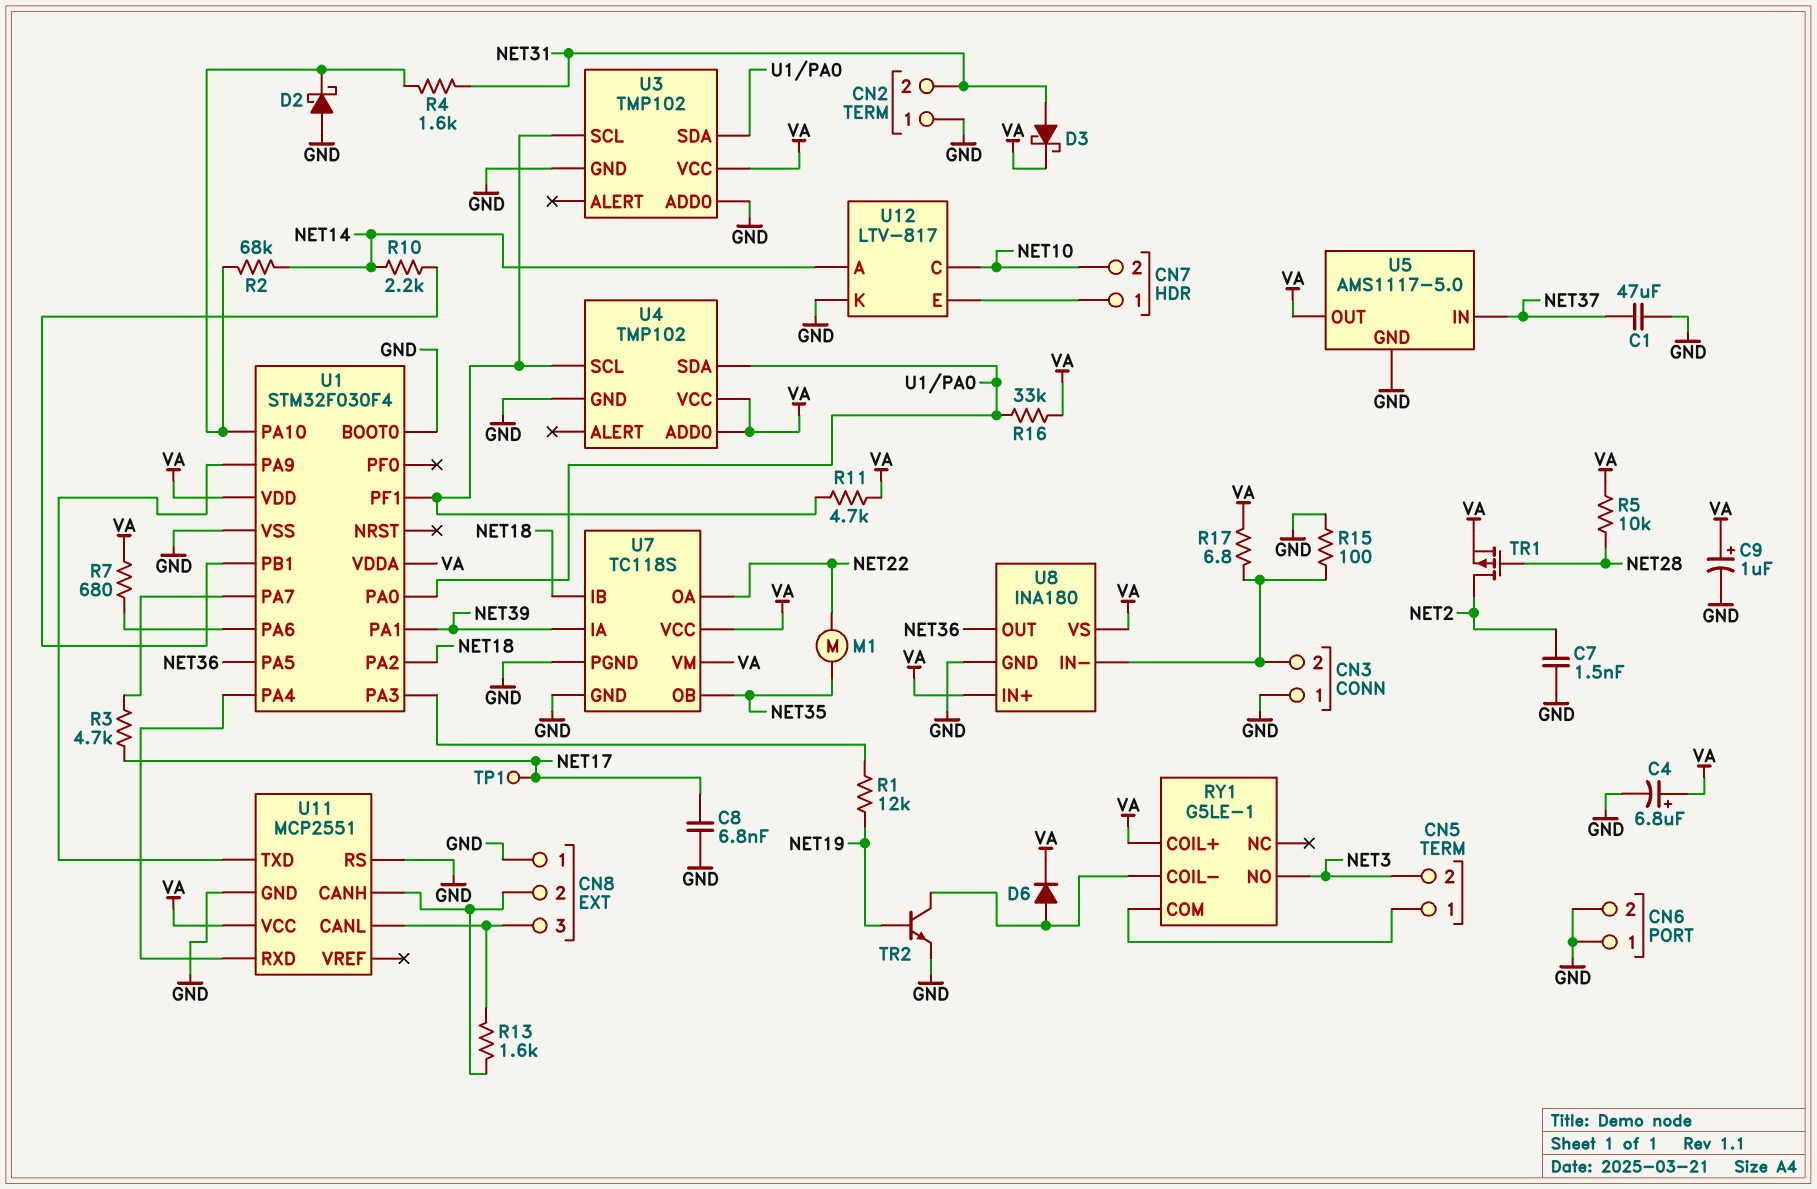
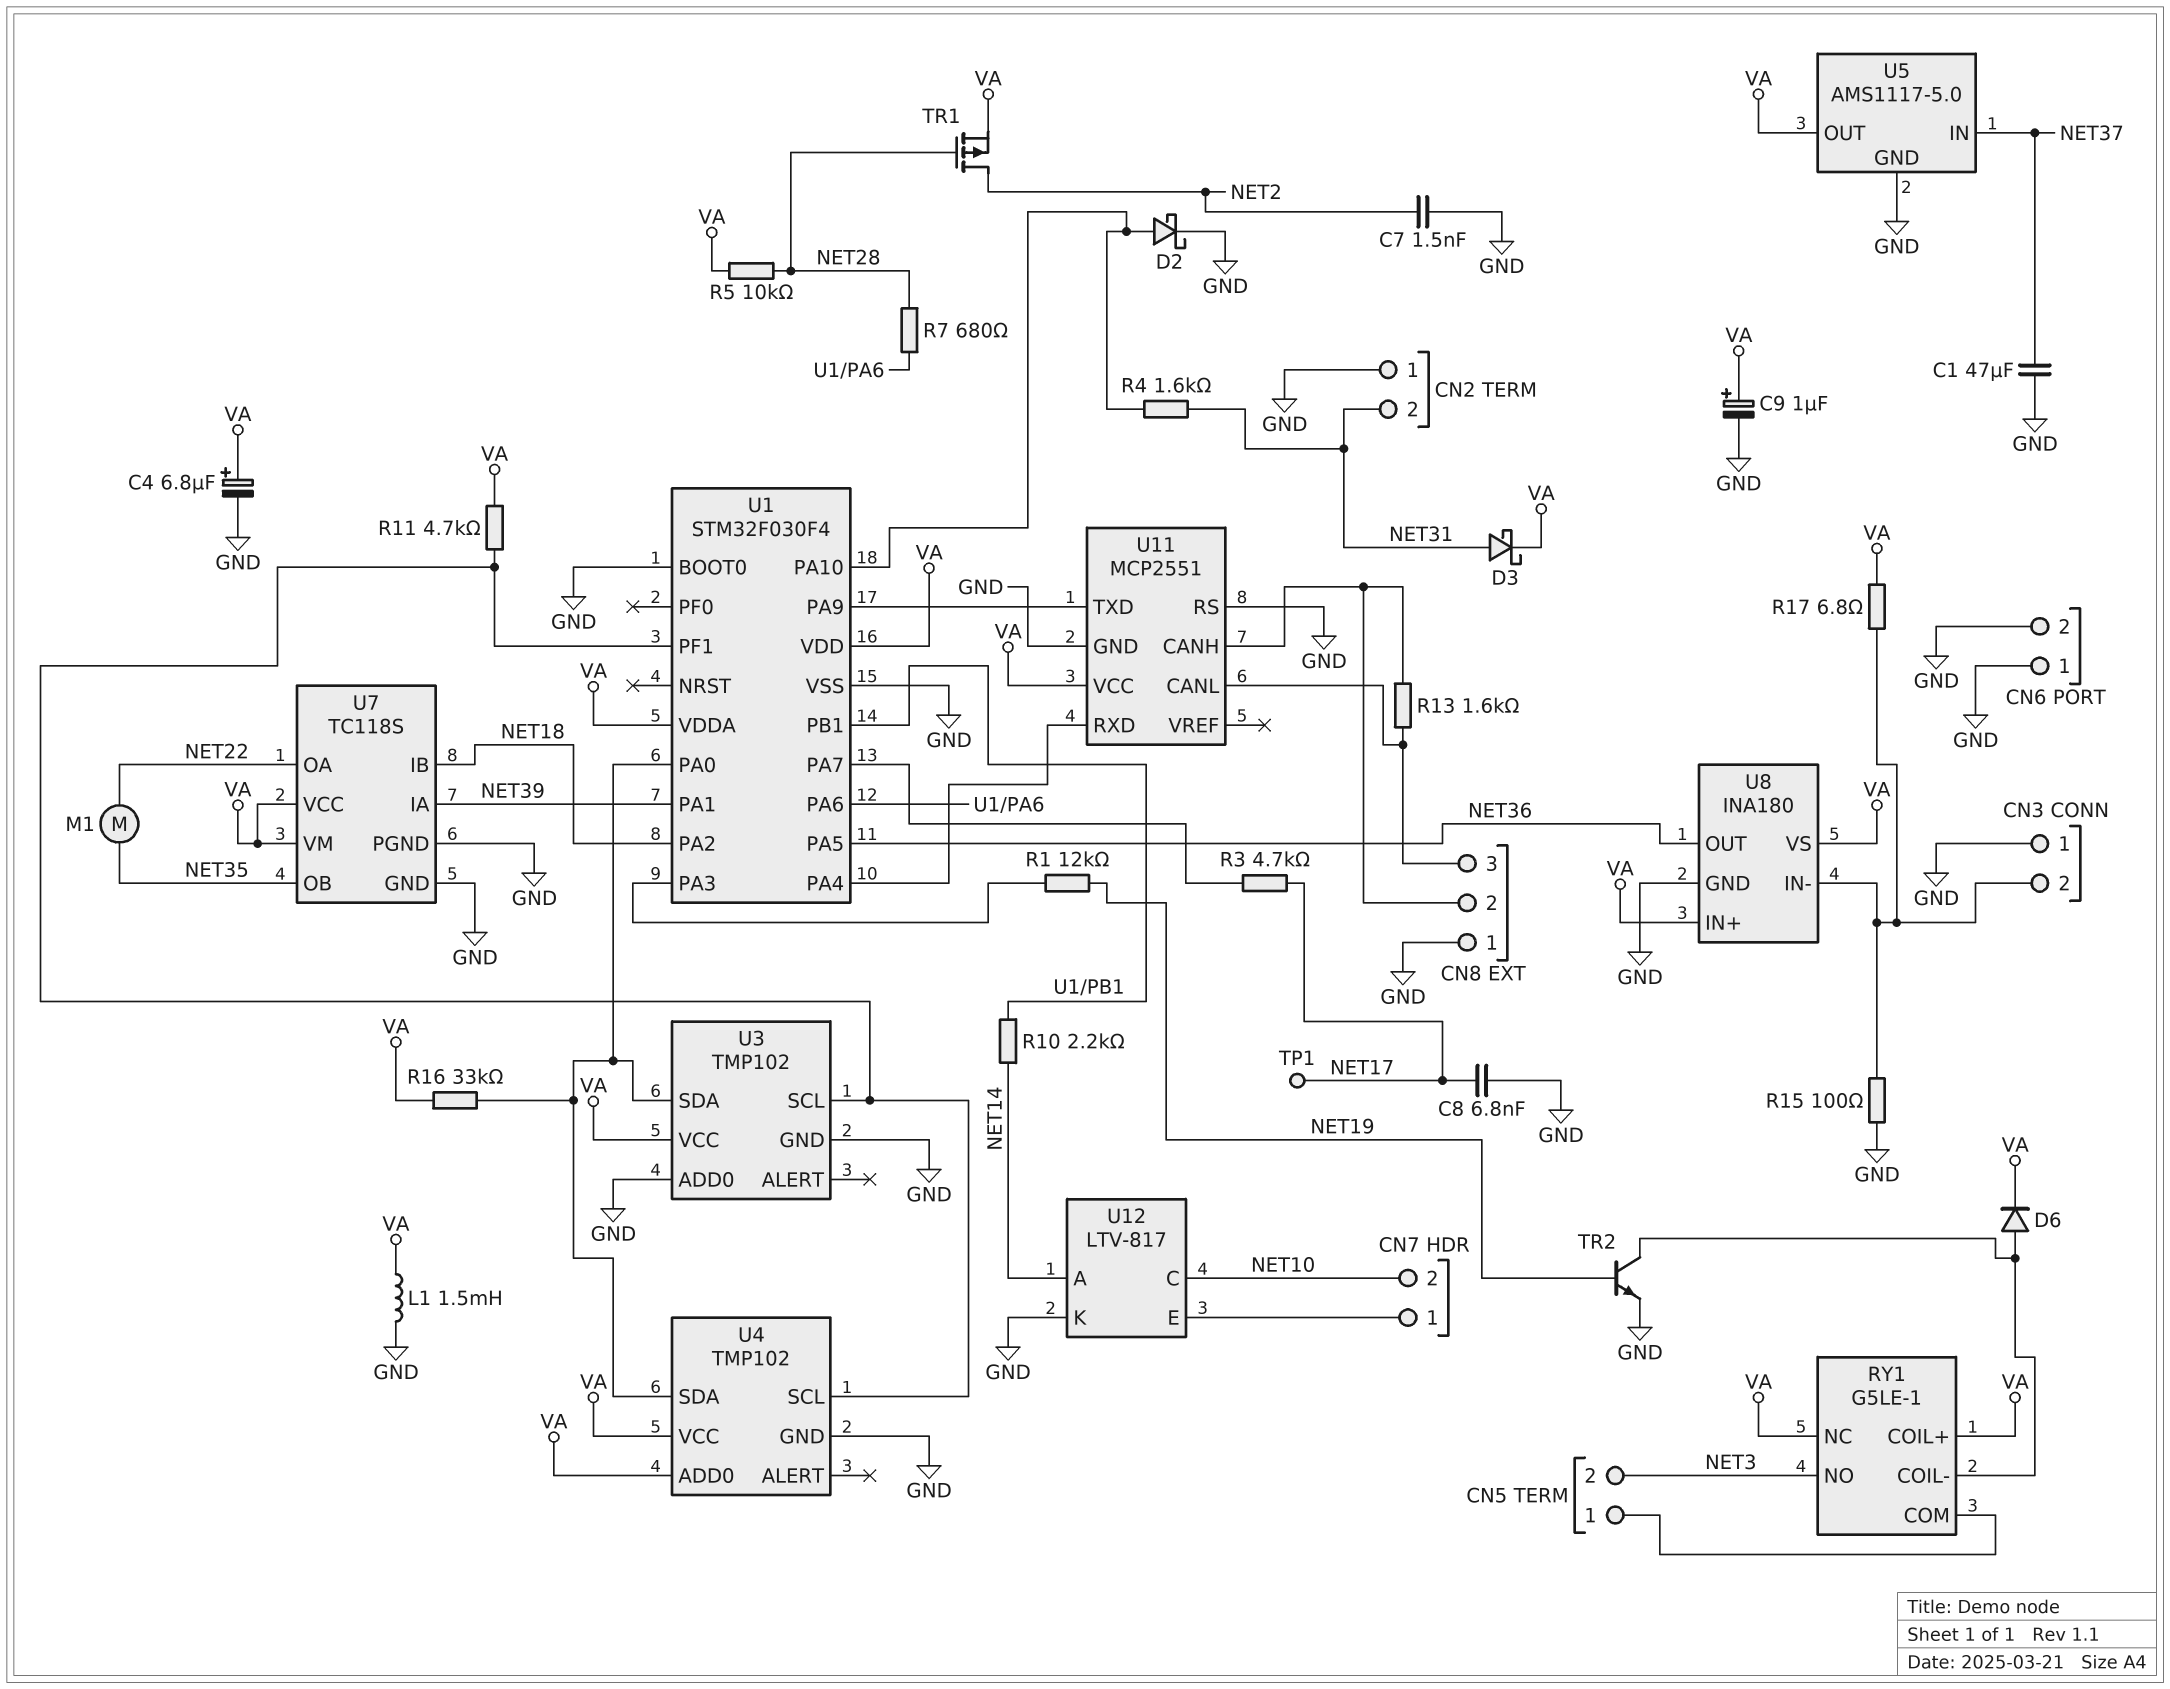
D2: schottky (A GND, K U1/PA10) -> schottky (A U1/PA10, K GND)
L1: none -> 1.5mH (GND, VA)
R2: 68k (NET14, U1/PA10) -> none
R7: 680 (U1/PA6, VA) -> 680 (NET28, U1/PA6)
RY1 pin NC: none -> VA

